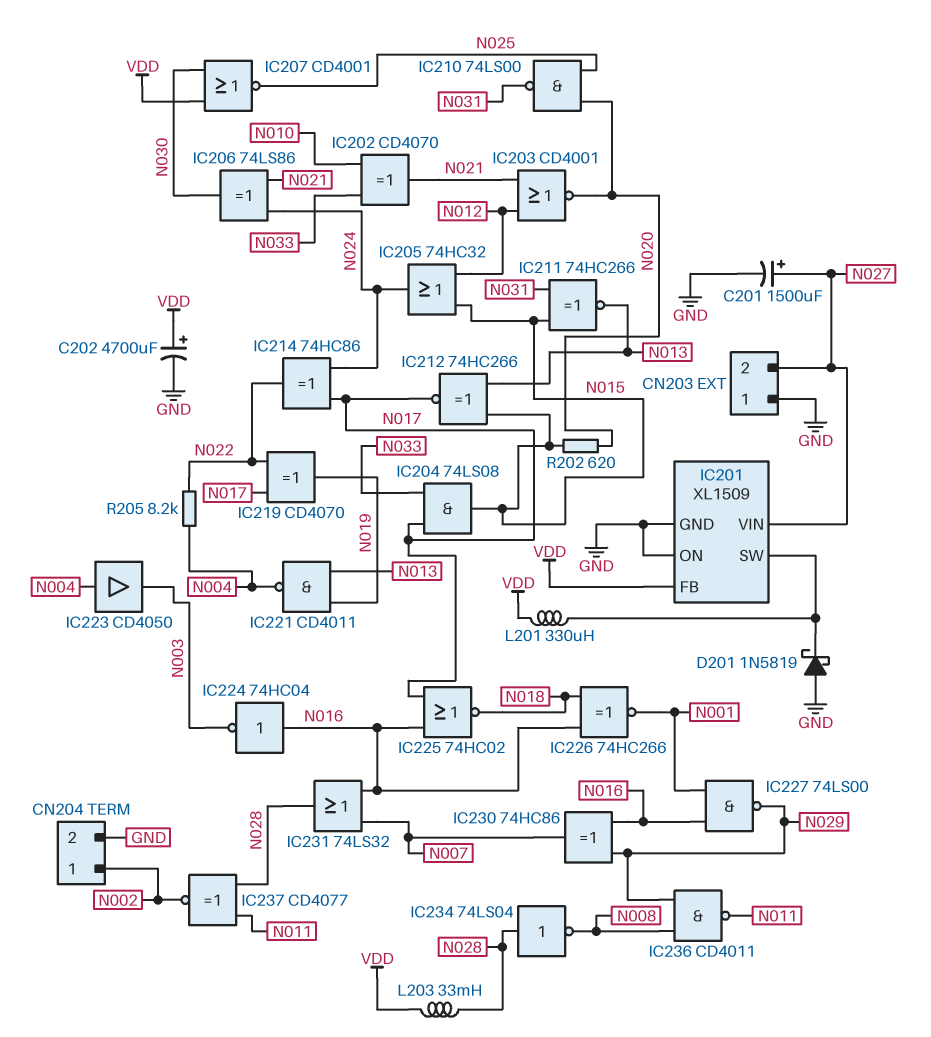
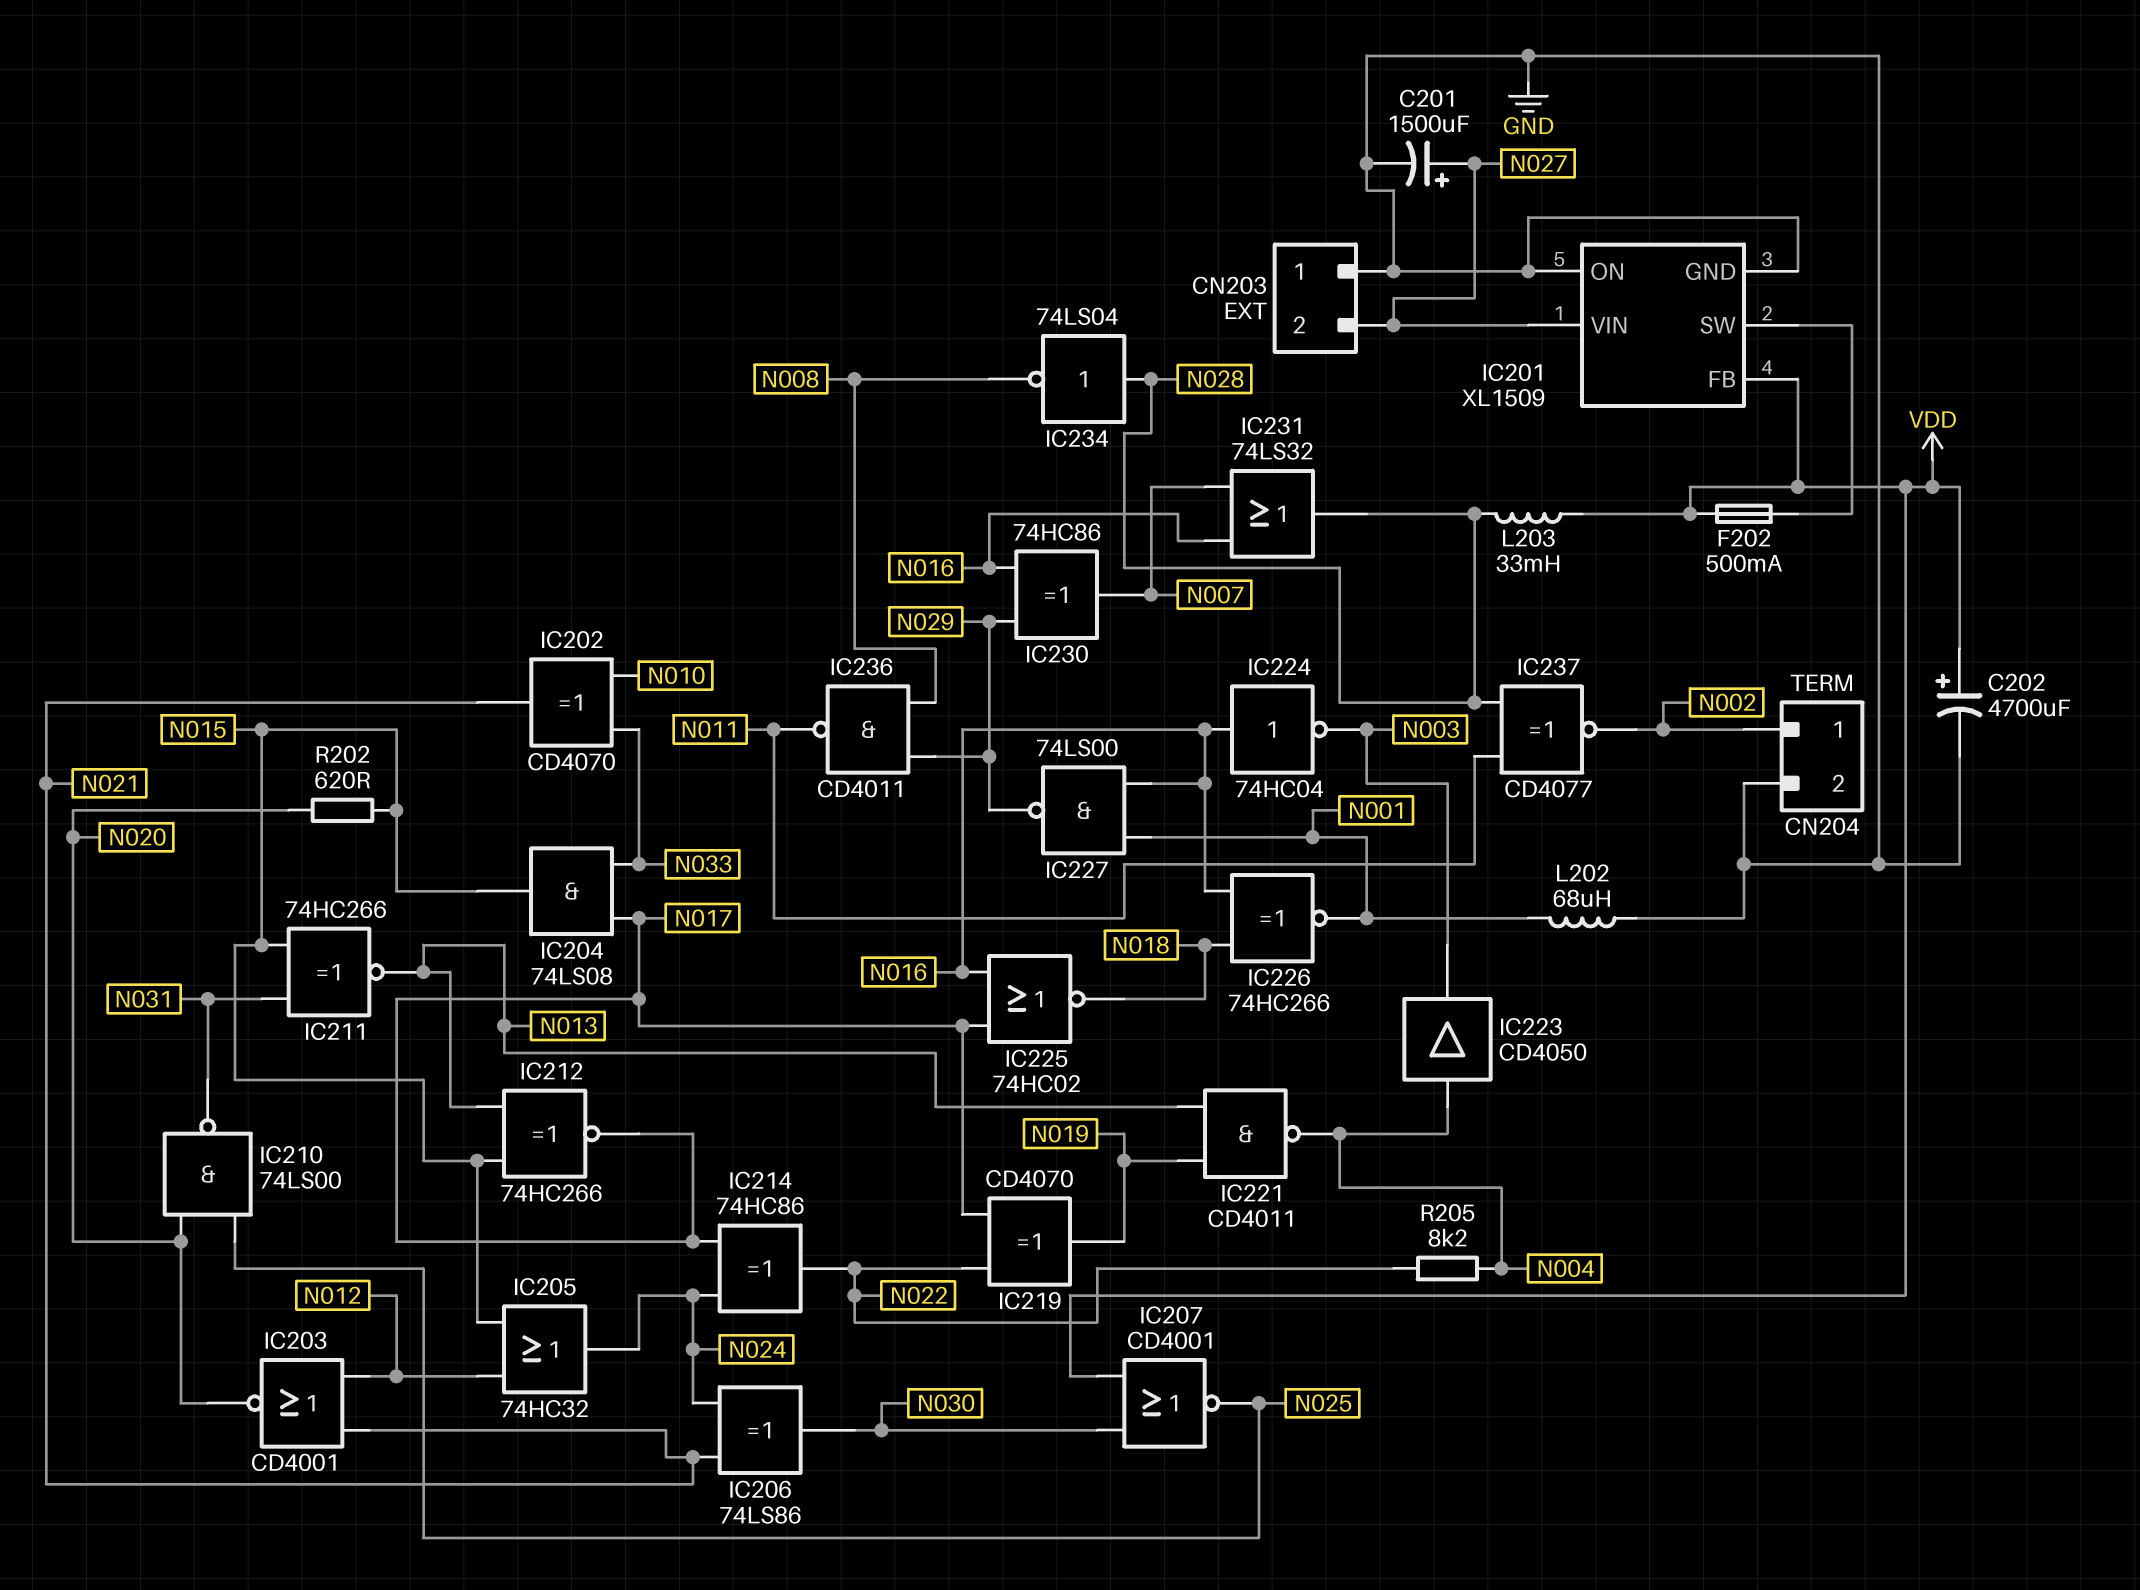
D201: schottky 1N5819 (A GND, K IC201/SW) -> none
F202: none -> 500mA (IC201/SW, VDD)
L201: 330uH (IC201/SW, VDD) -> none
L202: none -> 68uH (GND, N001)

